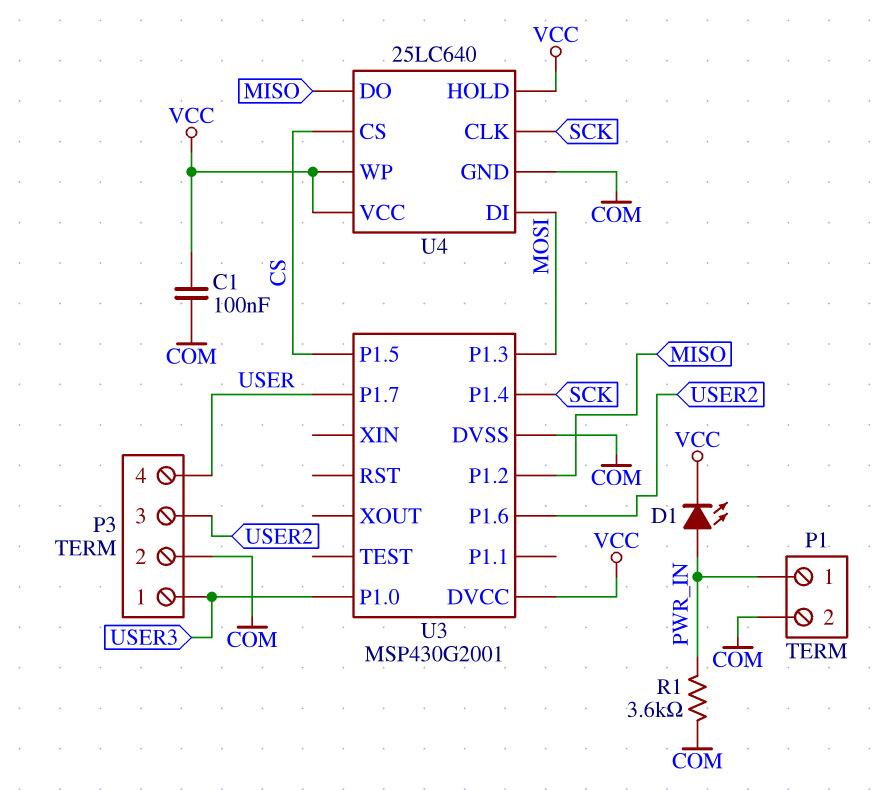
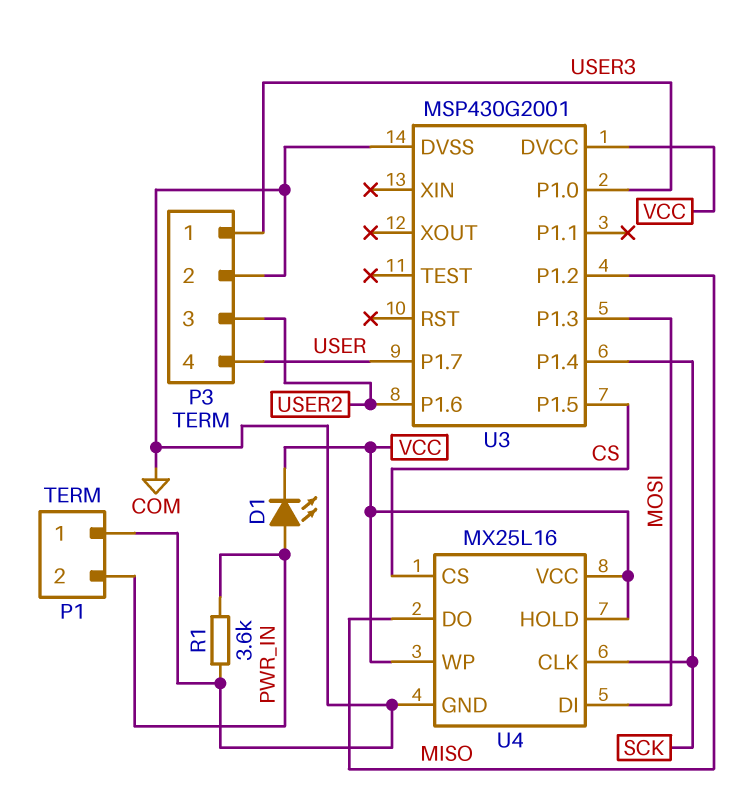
C1: 100nF (COM, VCC) -> none
P1 pin 1: PWR_IN -> COM
P1 pin 2: COM -> PWR_IN
U4: 25LC640 -> MX25L16

